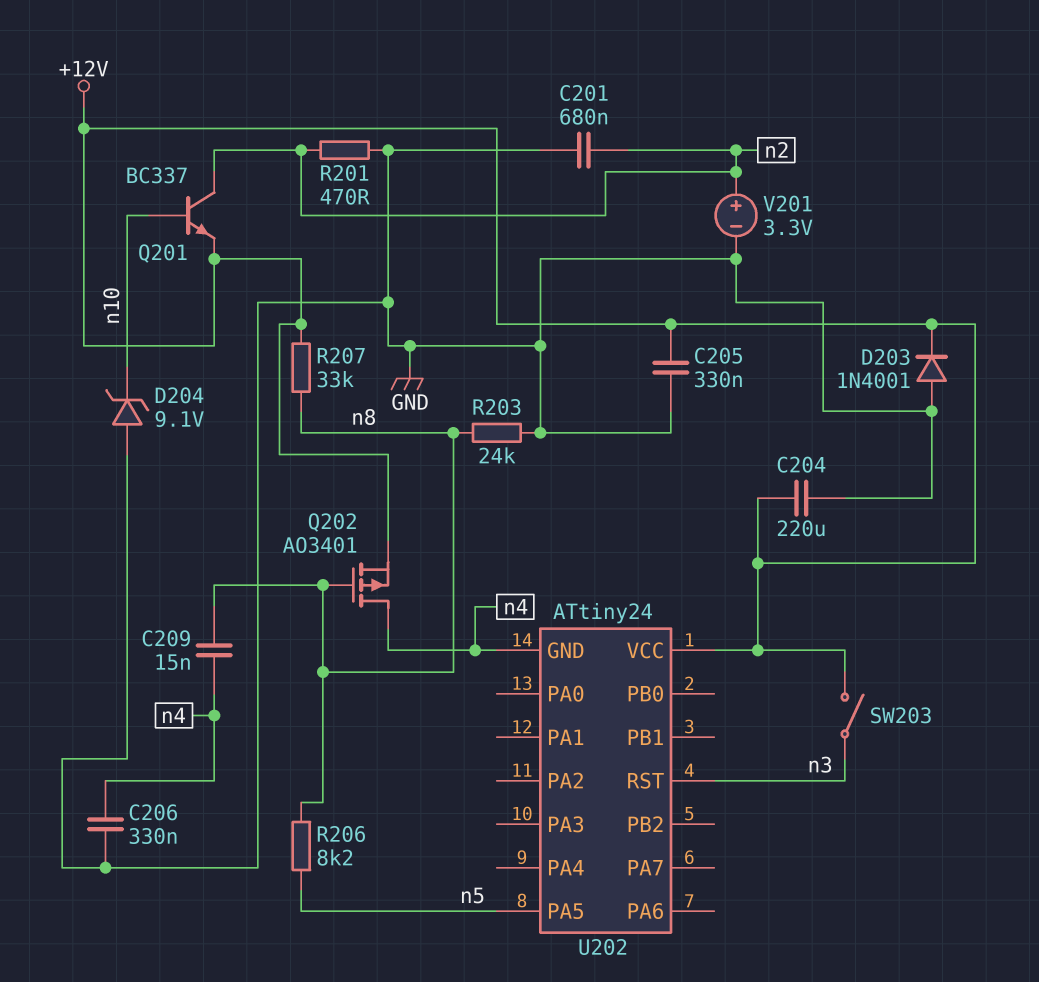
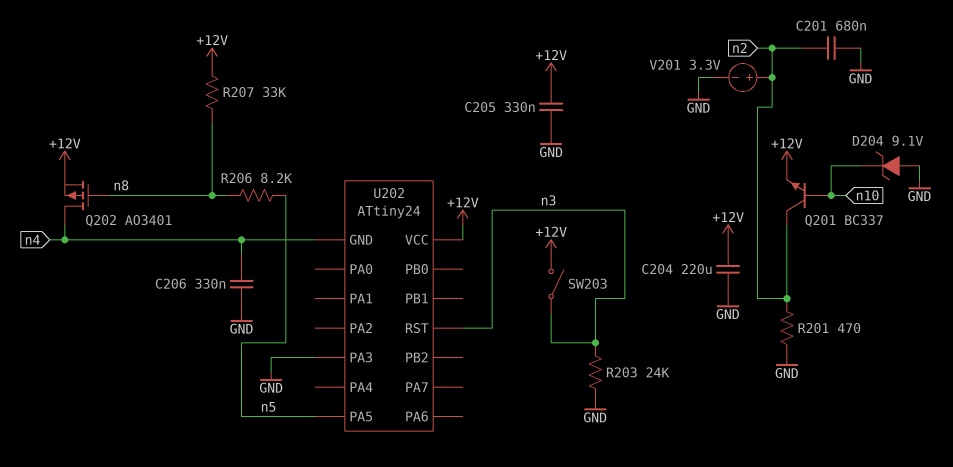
C209: 15nF (n4, n8) -> none
D203: diode 1N4001 (A GND, K +12V) -> none
R203: 24k (GND, n8) -> 24k (GND, n3)
U202 pin PA3: none -> GND

